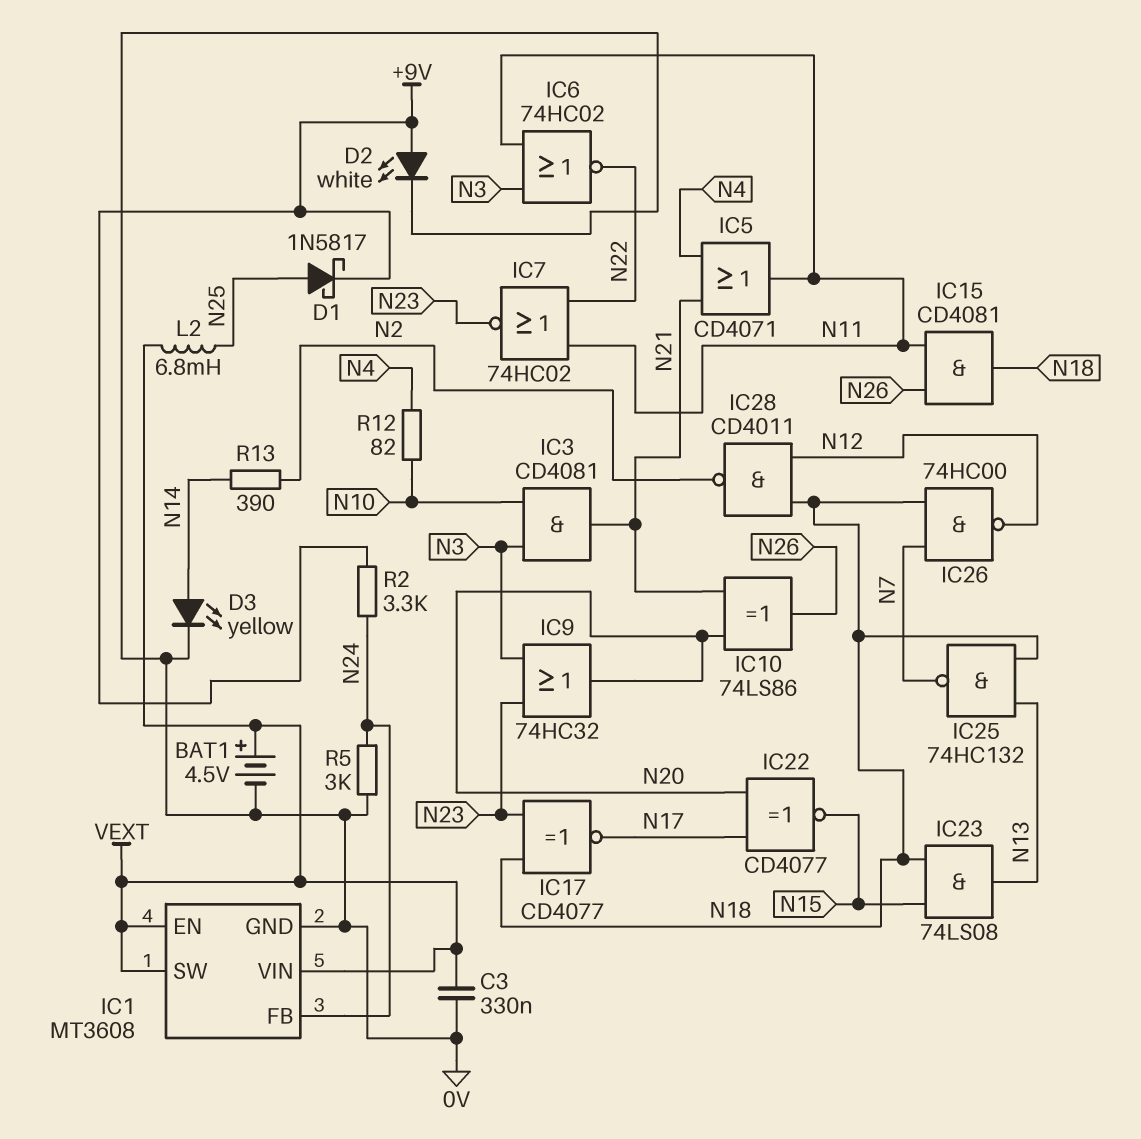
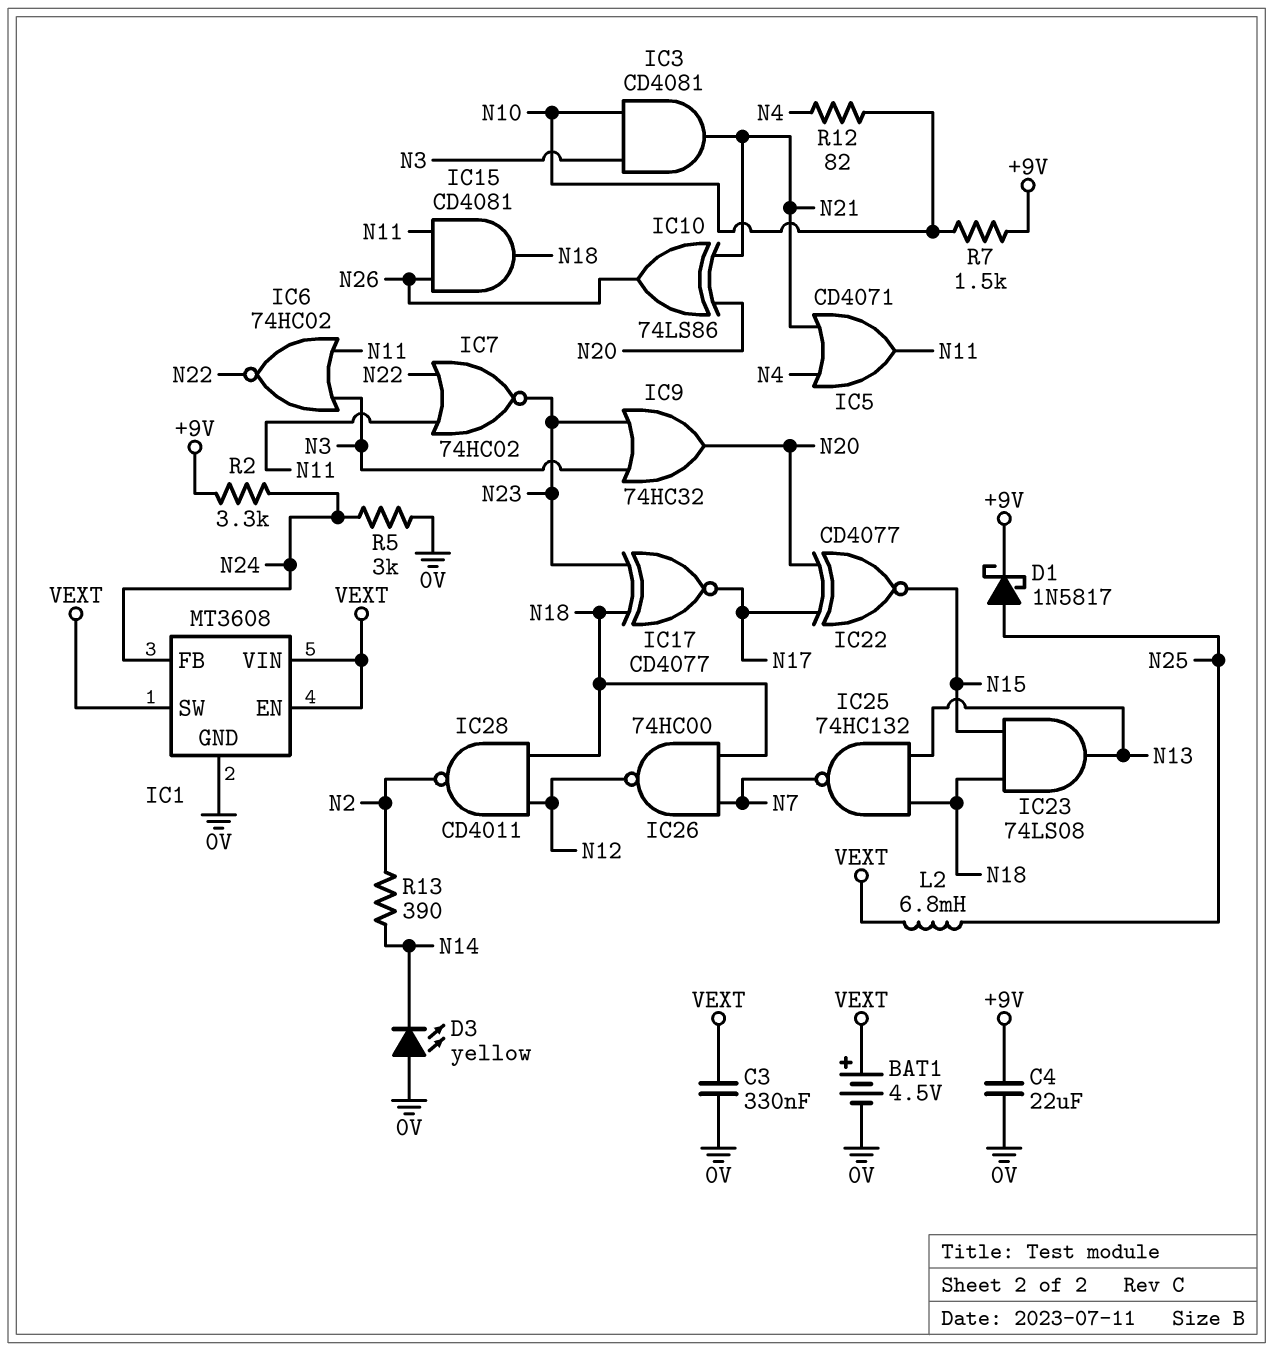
C4: none -> 22uF (+9V, 0V)
D2: LED white (A +9V, K 0V) -> none
D3: LED yellow (A N14, K 0V) -> LED yellow (A 0V, K N14)
R7: none -> 1.5k (+9V, N10)

